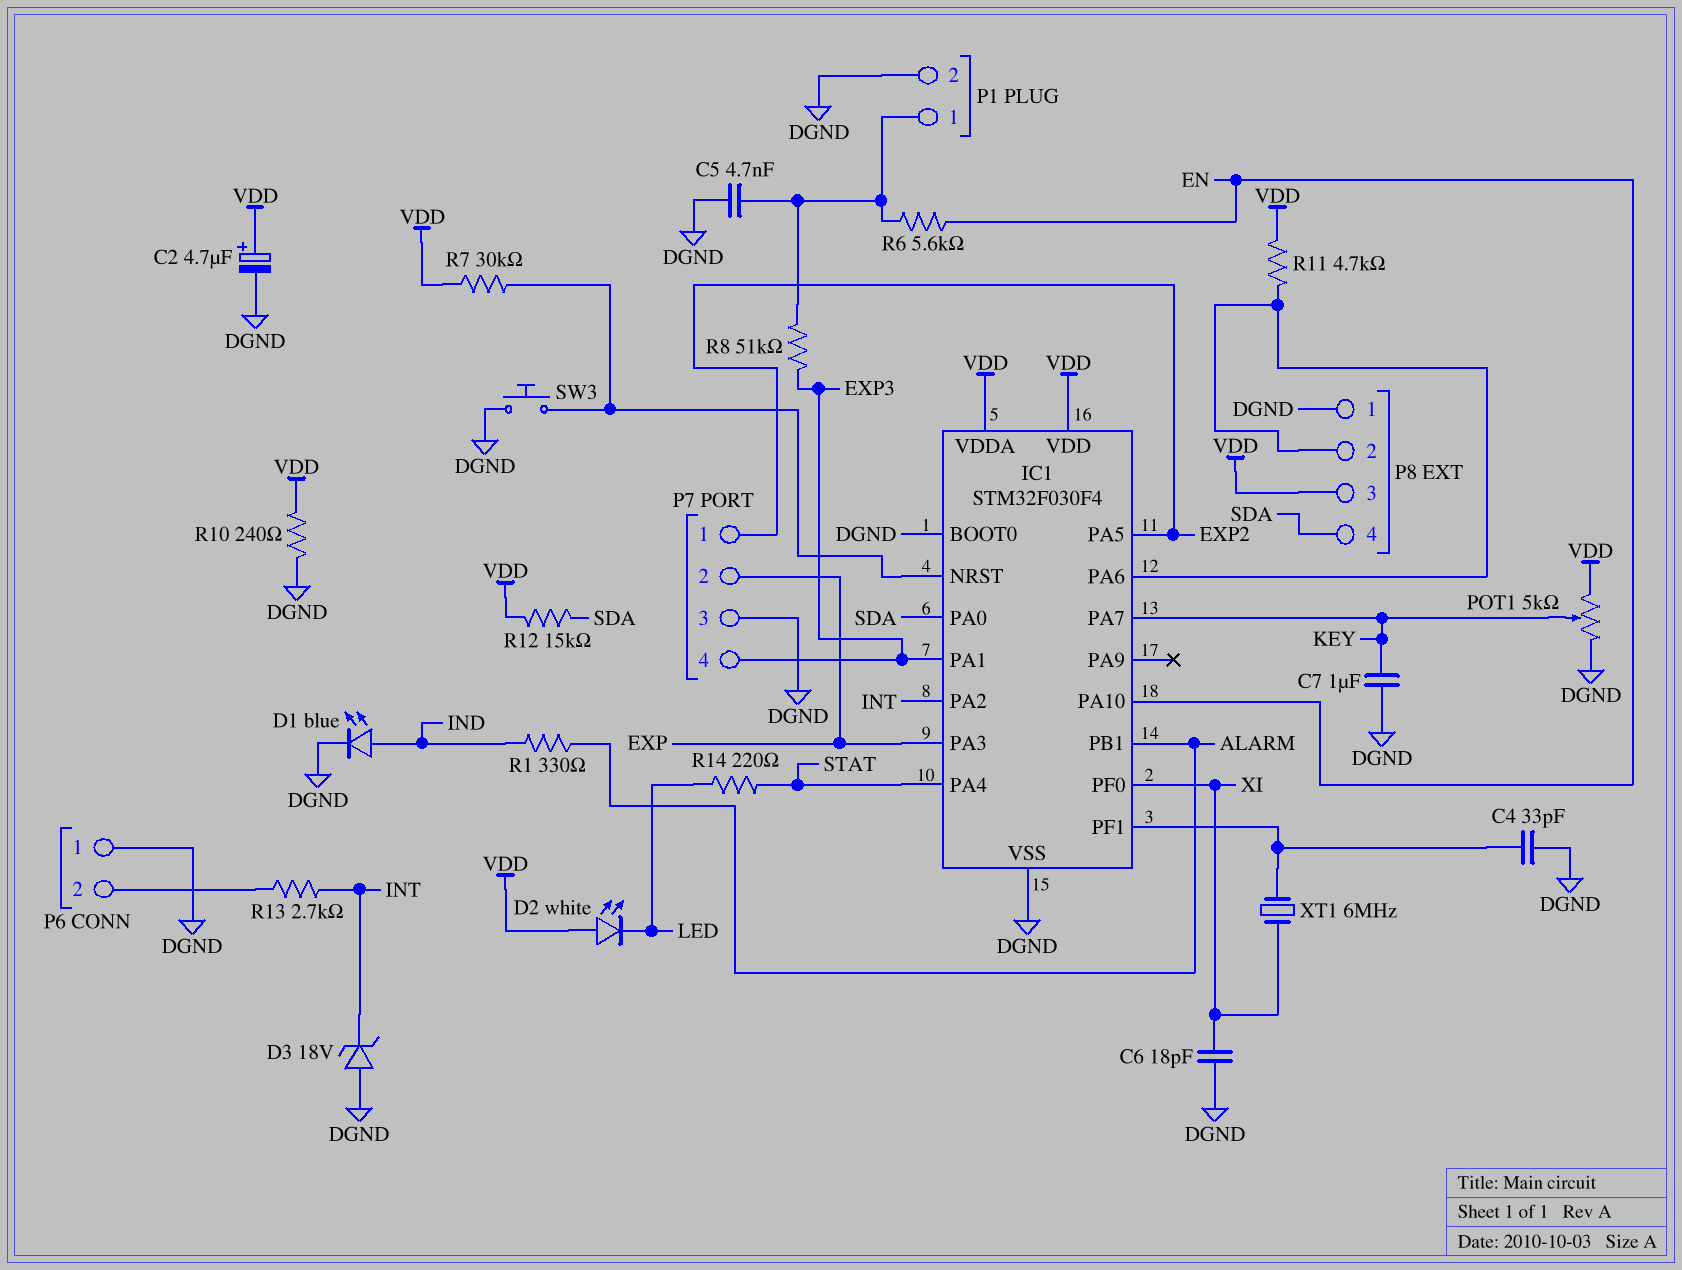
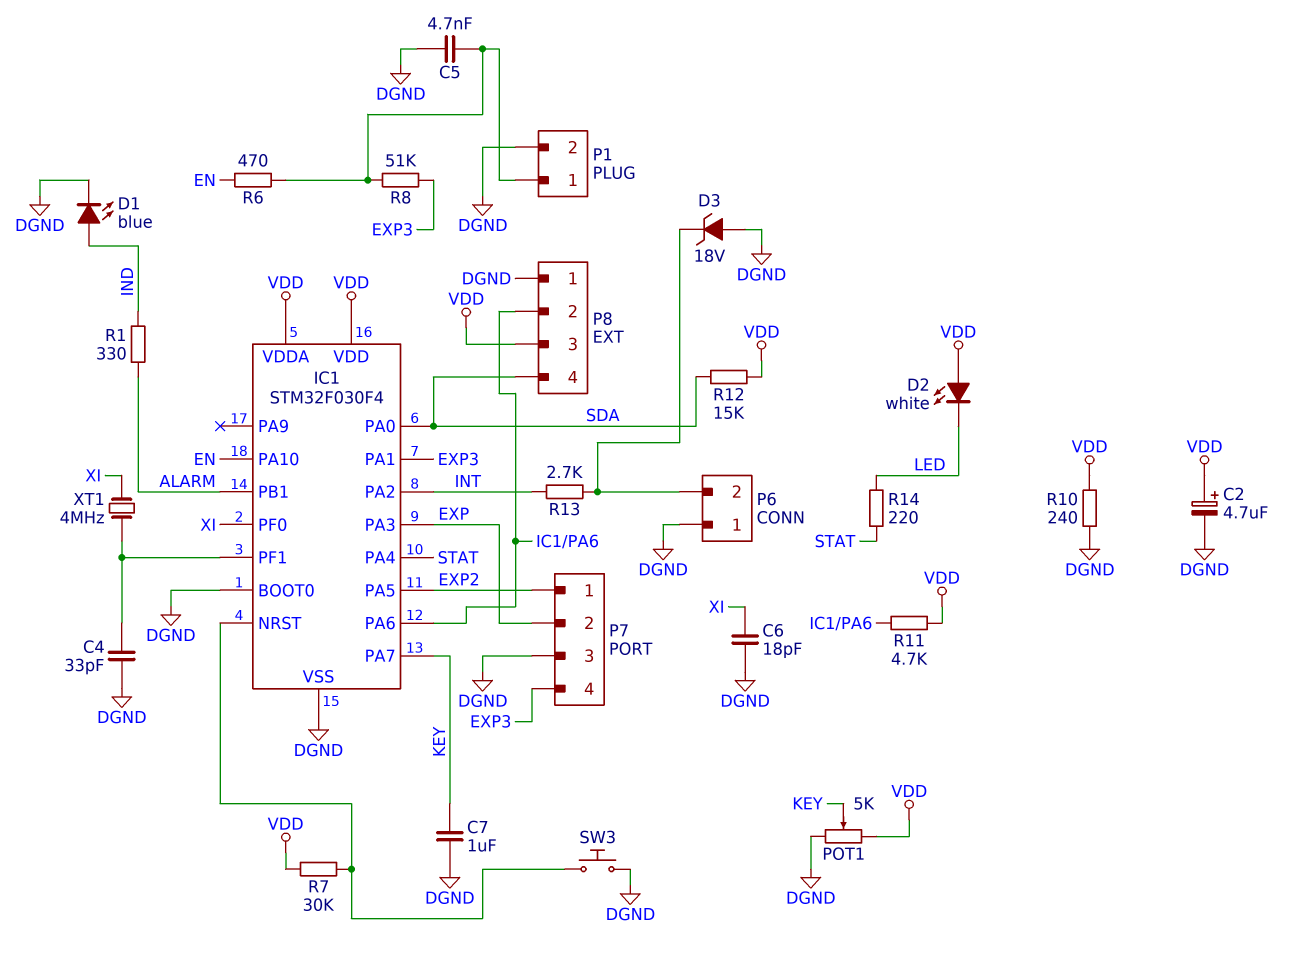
D3: zener 18V (A DGND, K INT) -> zener 18V (A DGND, K P6/2)
R6: 5.6k (EN, P1/1) -> 470 (EN, P1/1)
XT1: 6MHz (IC1/PF1, XI) -> 4MHz (IC1/PF1, XI)

